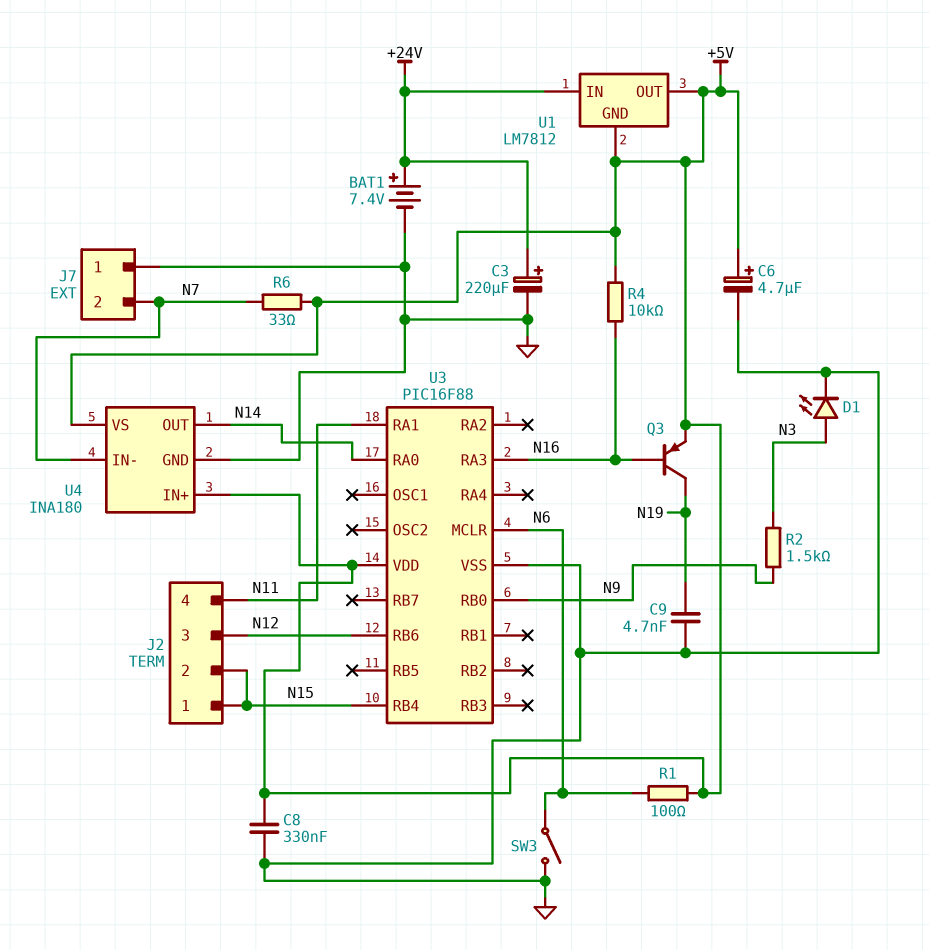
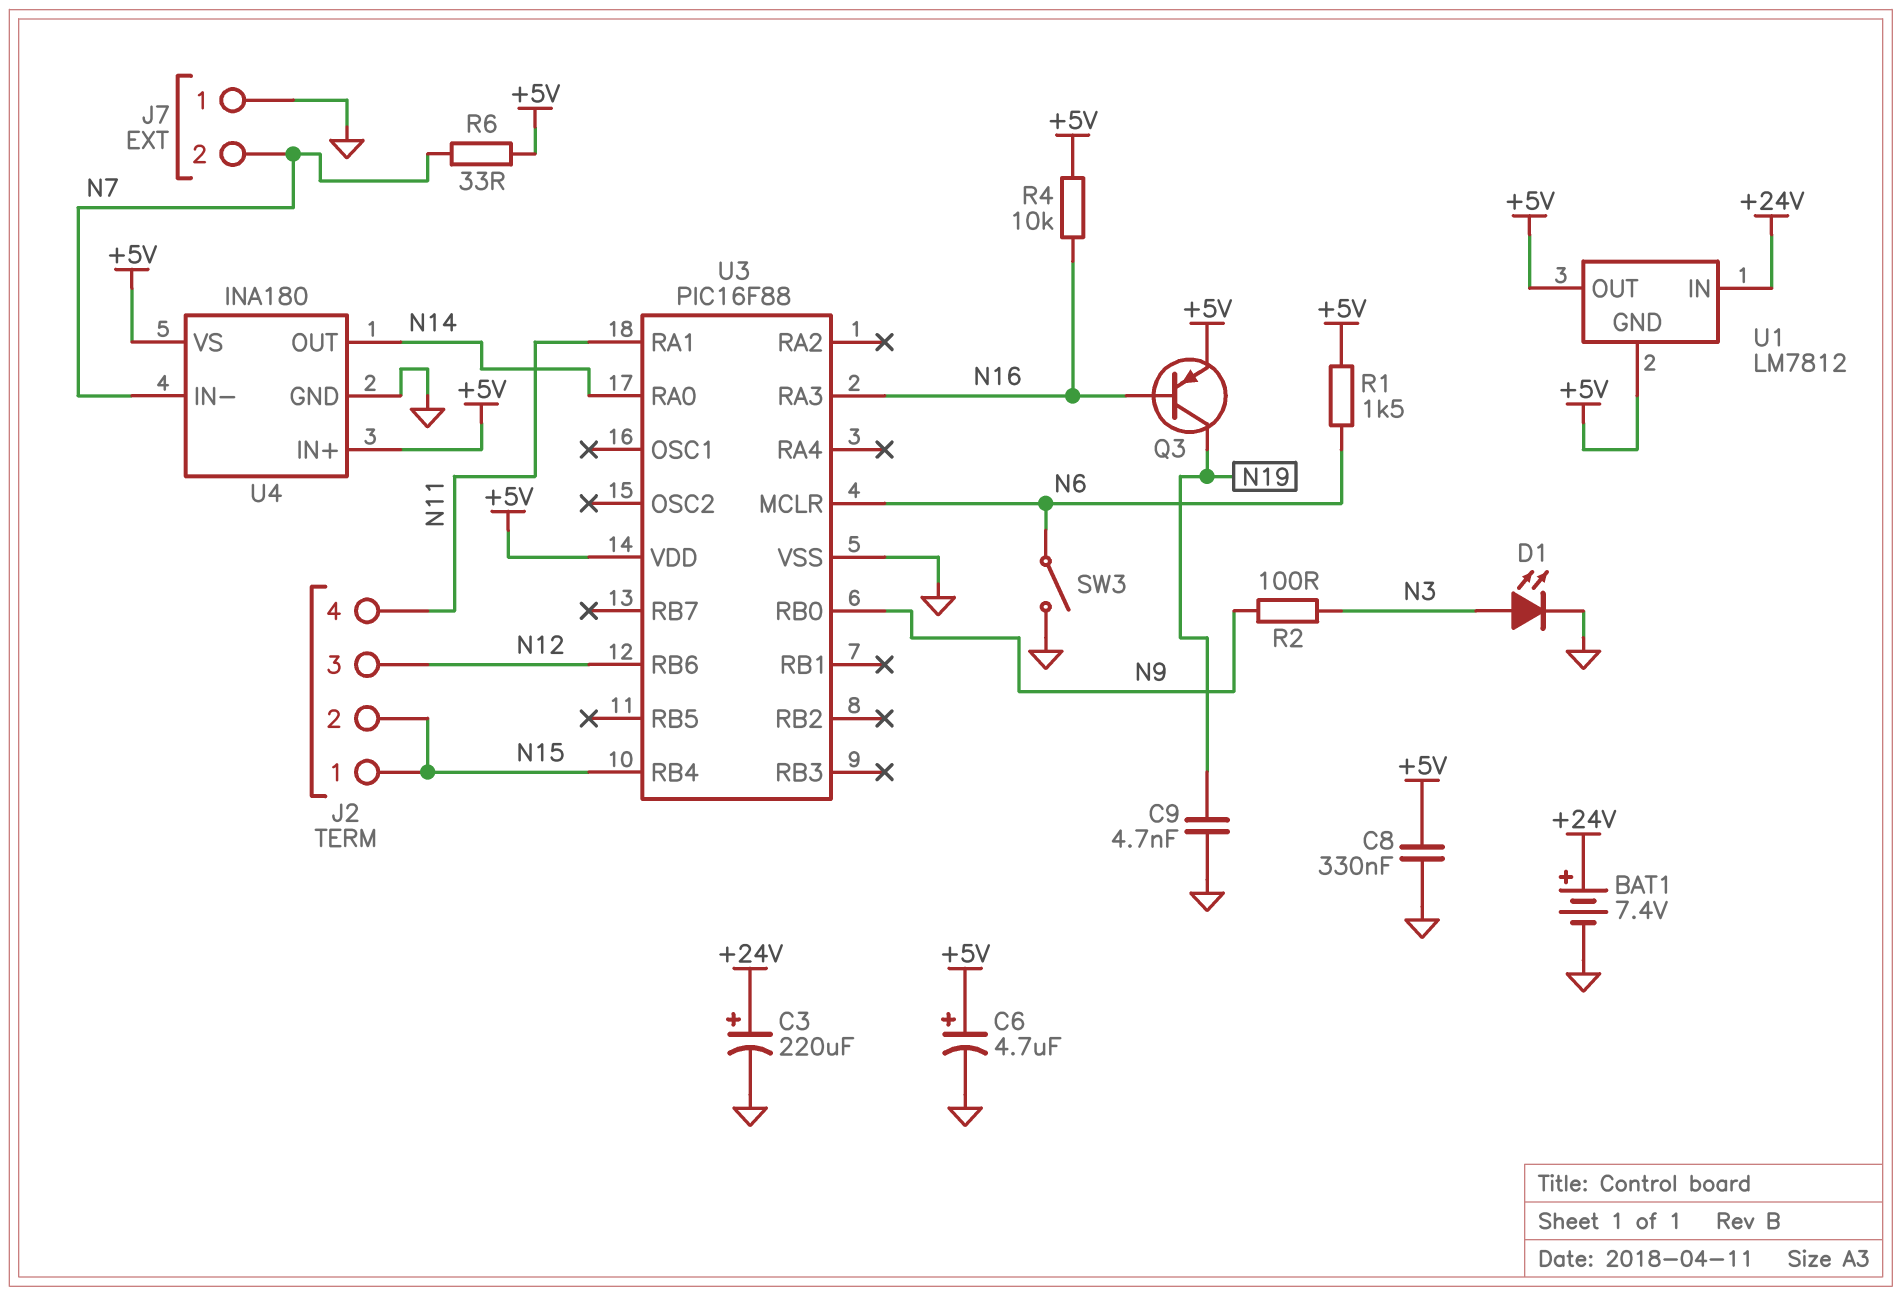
R1: 100 (+5V, N6) -> 1.5k (+5V, N6)
R2: 1.5k (N3, N9) -> 100 (N3, N9)

